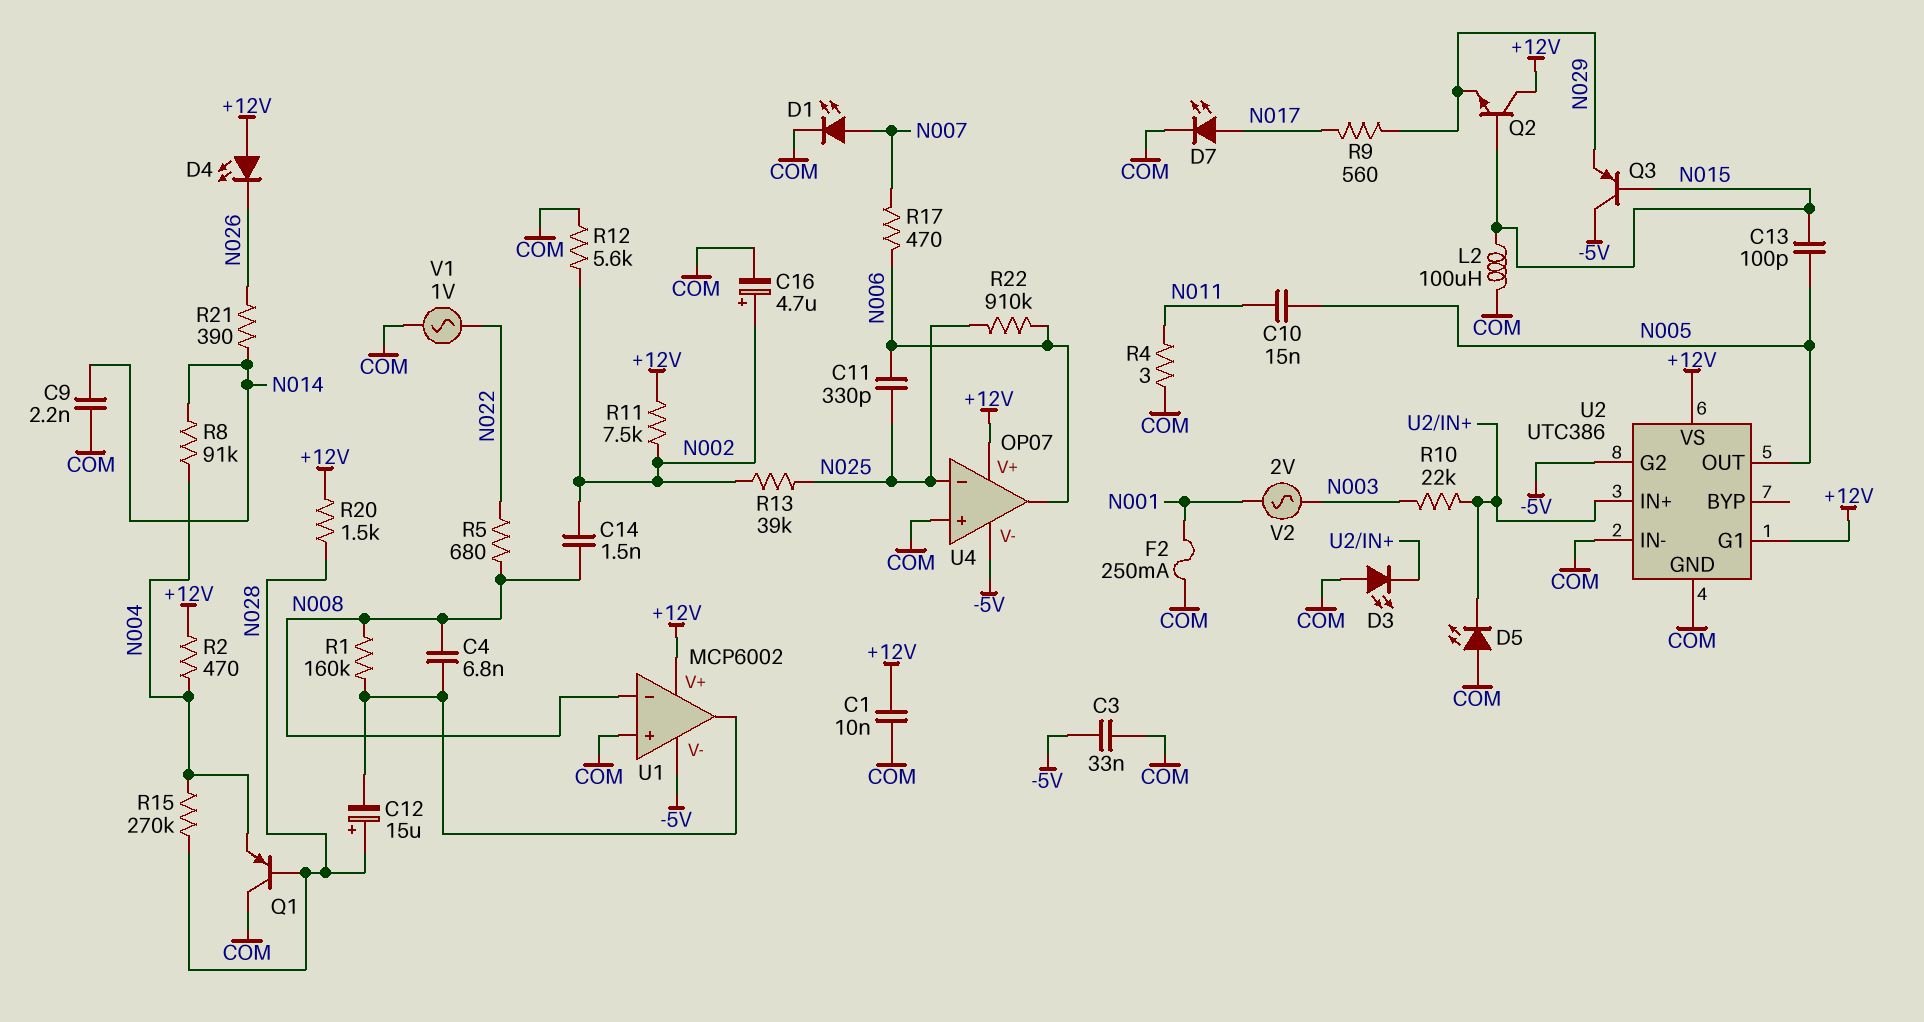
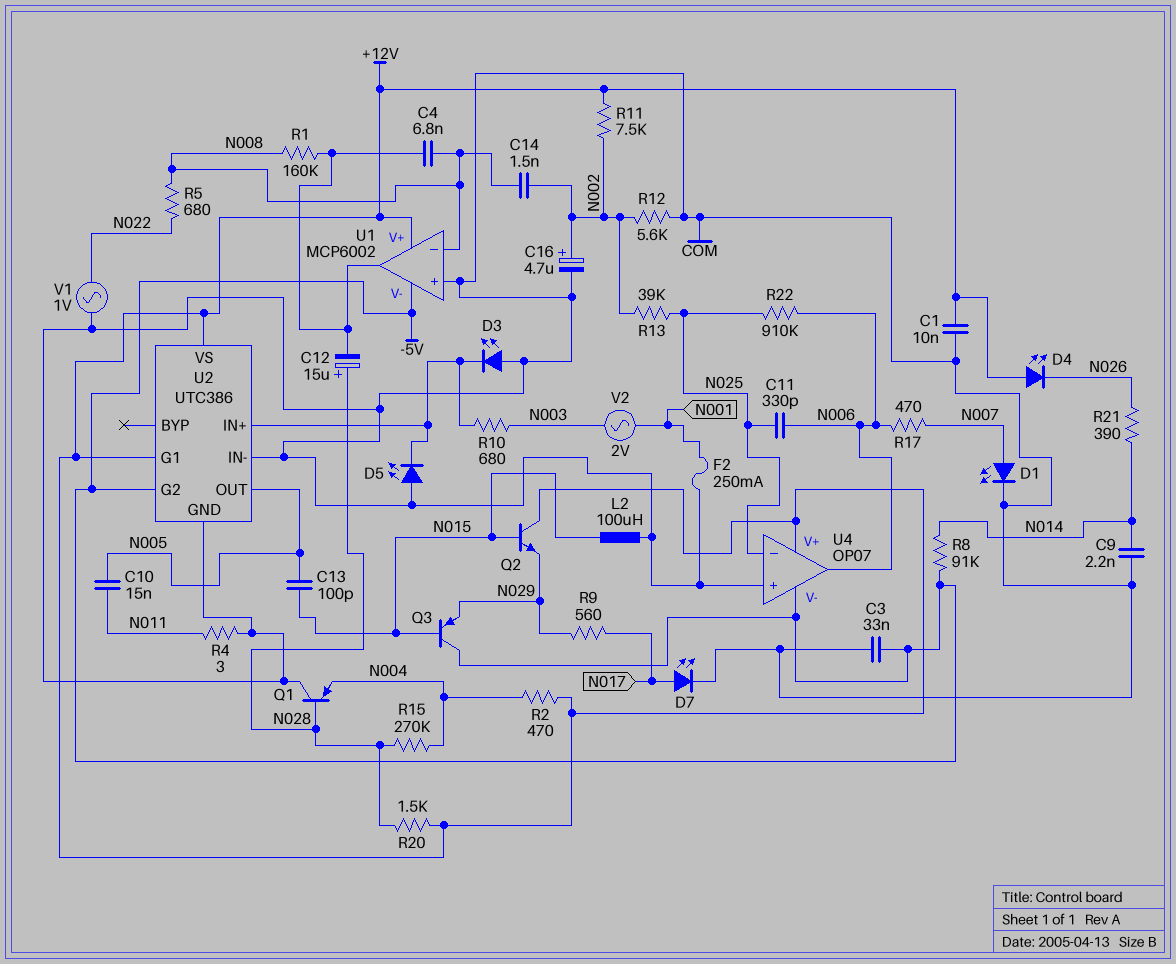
R8: 91k (N004, N014) -> 91k (-5V, N014)
R10: 22k (N003, U2/IN+) -> 680 (N003, U2/IN+)

